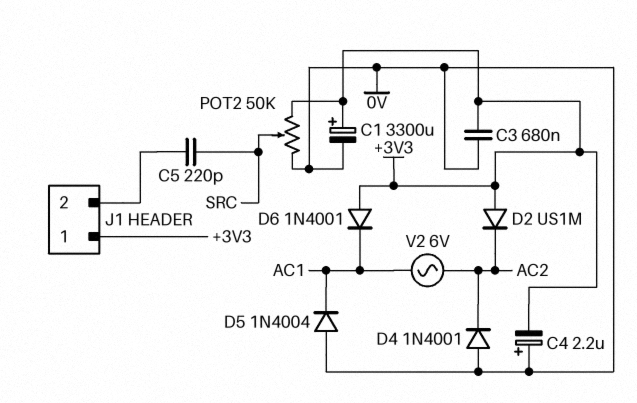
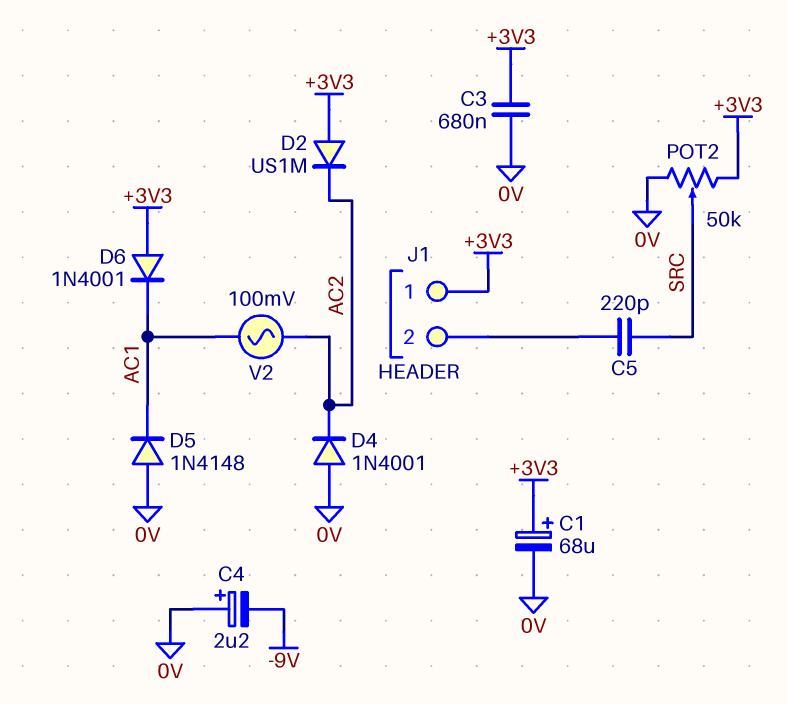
C1: 3300uF (plus +3V3, minus 0V) -> 68uF (plus +3V3, minus 0V)
C4: 2.2uF (plus 0V, minus +3V3) -> 2.2uF (plus 0V, minus -9V)
D5: diode 1N4004 (A 0V, K AC1) -> diode 1N4148 (A 0V, K AC1)
V2: AC 6V (AC1, AC2) -> AC 100mV (AC1, AC2)

